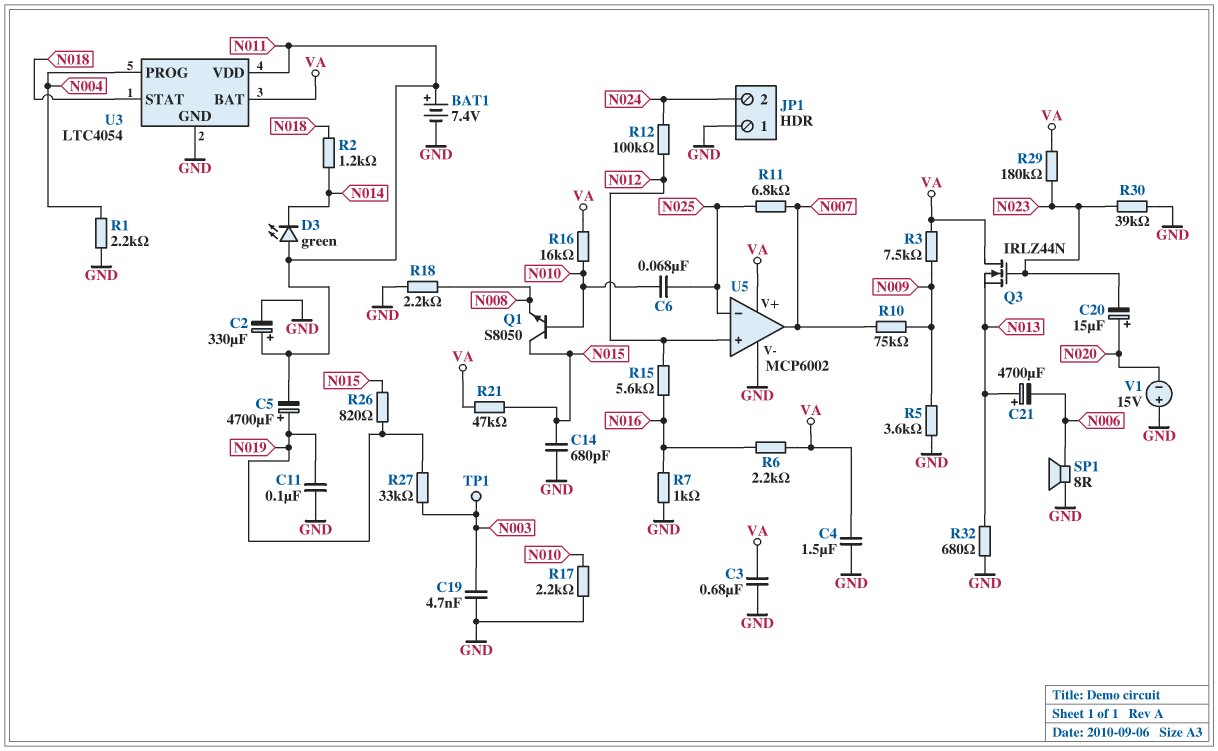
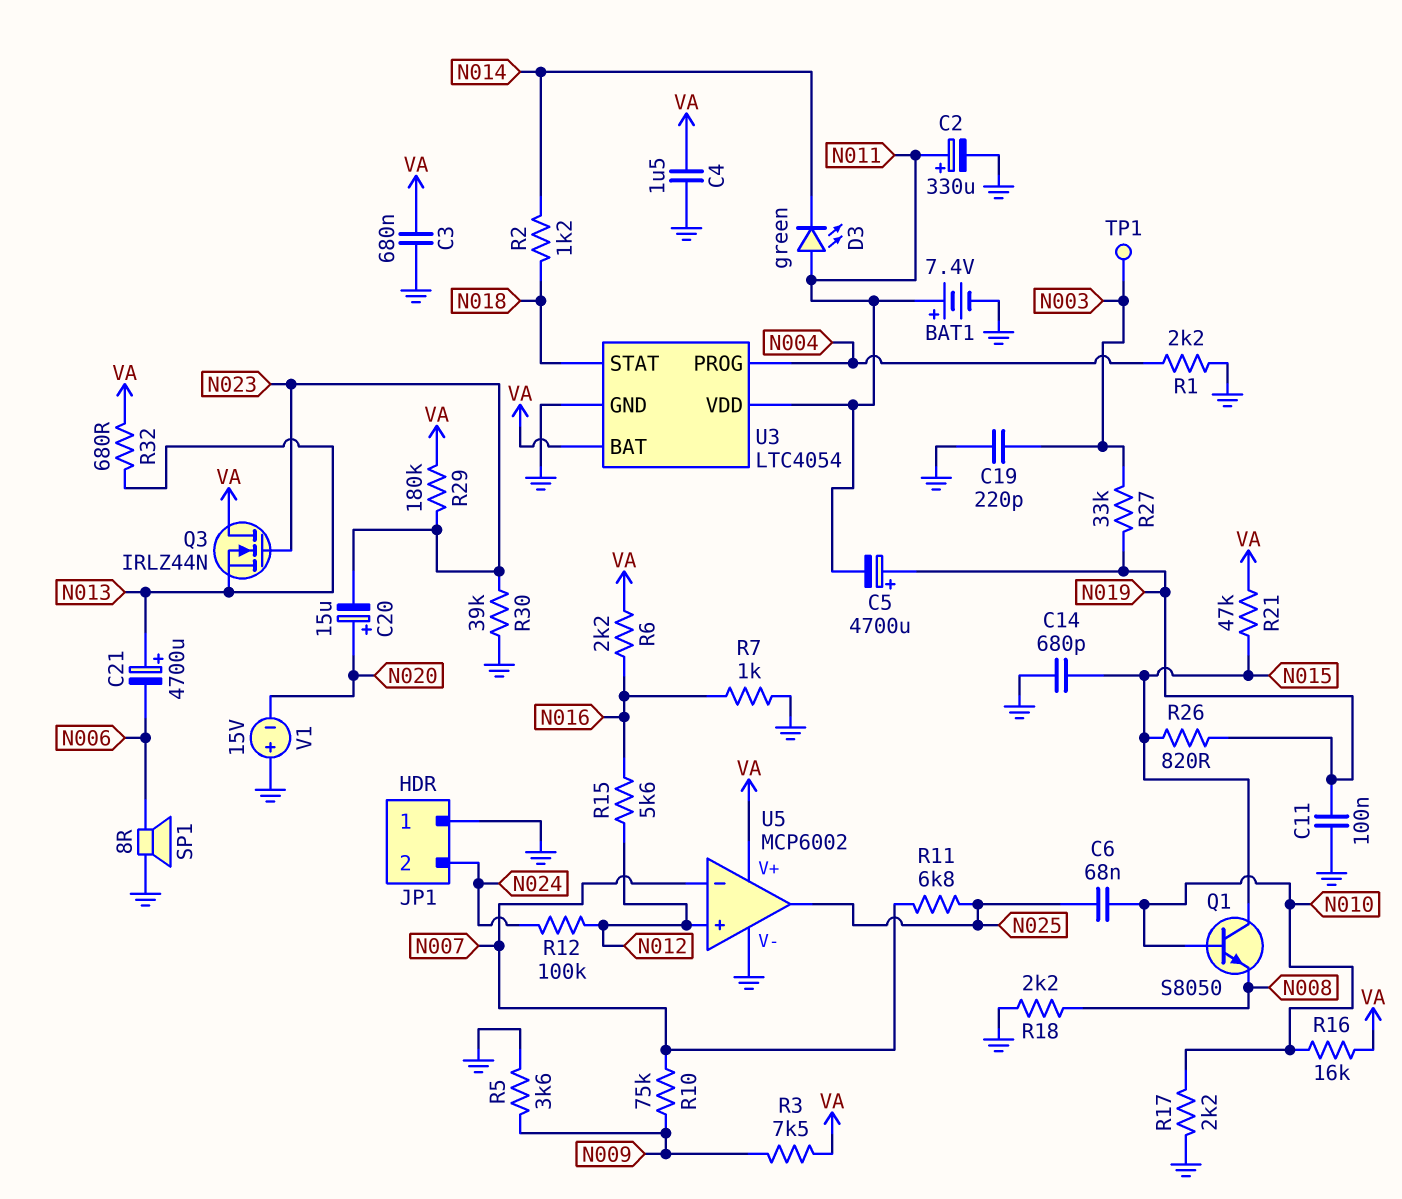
C19: 4.7nF (GND, N003) -> 220pF (GND, N003)
R32: 680 (GND, N013) -> 680 (N013, VA)
U5 pin in-: N025 -> N007
U5 pin out: N007 -> N025

